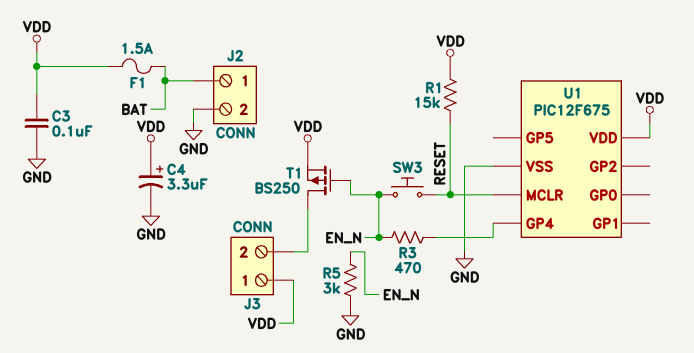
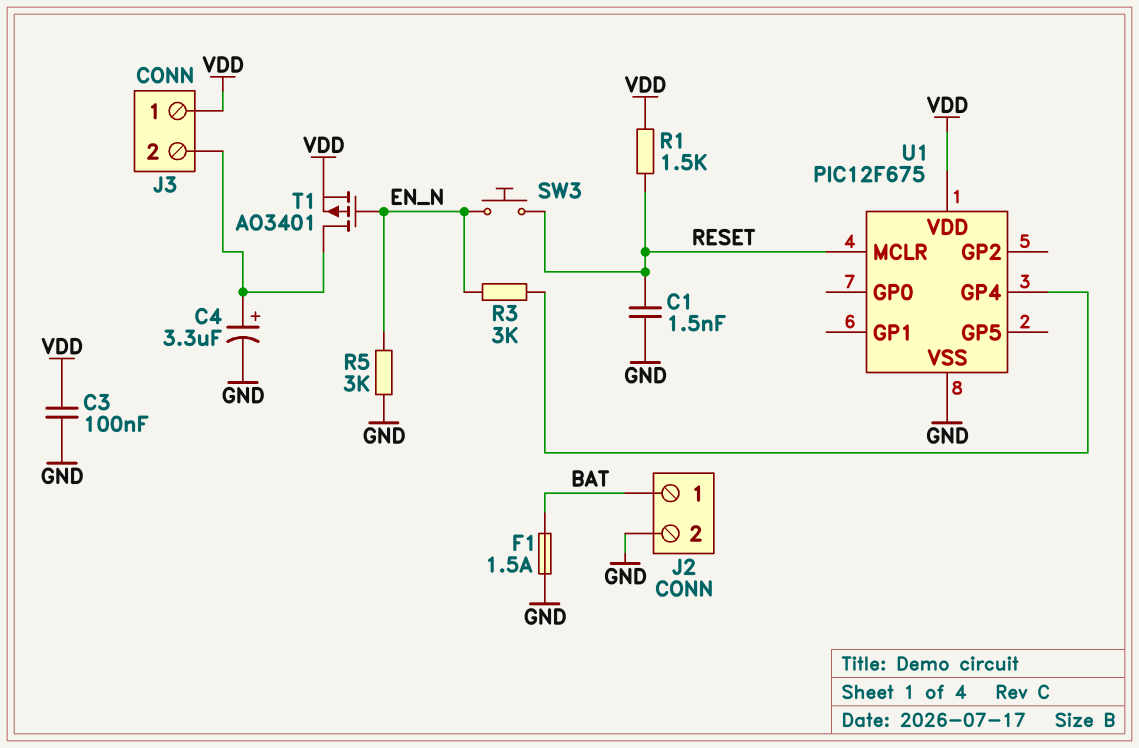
C1: none -> 1.5nF (GND, RESET)
C4: 3.3uF (plus VDD, minus GND) -> 3.3uF (plus J3/2, minus GND)
F1: 1.5A (BAT, VDD) -> 1.5A (BAT, GND)
R1: 15k (RESET, VDD) -> 1.5k (RESET, VDD)
R3: 470 (EN_N, U1/GP4) -> 3k (EN_N, U1/GP4)
T1: PMOS BS250 (G EN_N, D J3/2, S VDD) -> PMOS AO3401 (G EN_N, D J3/2, S VDD)

